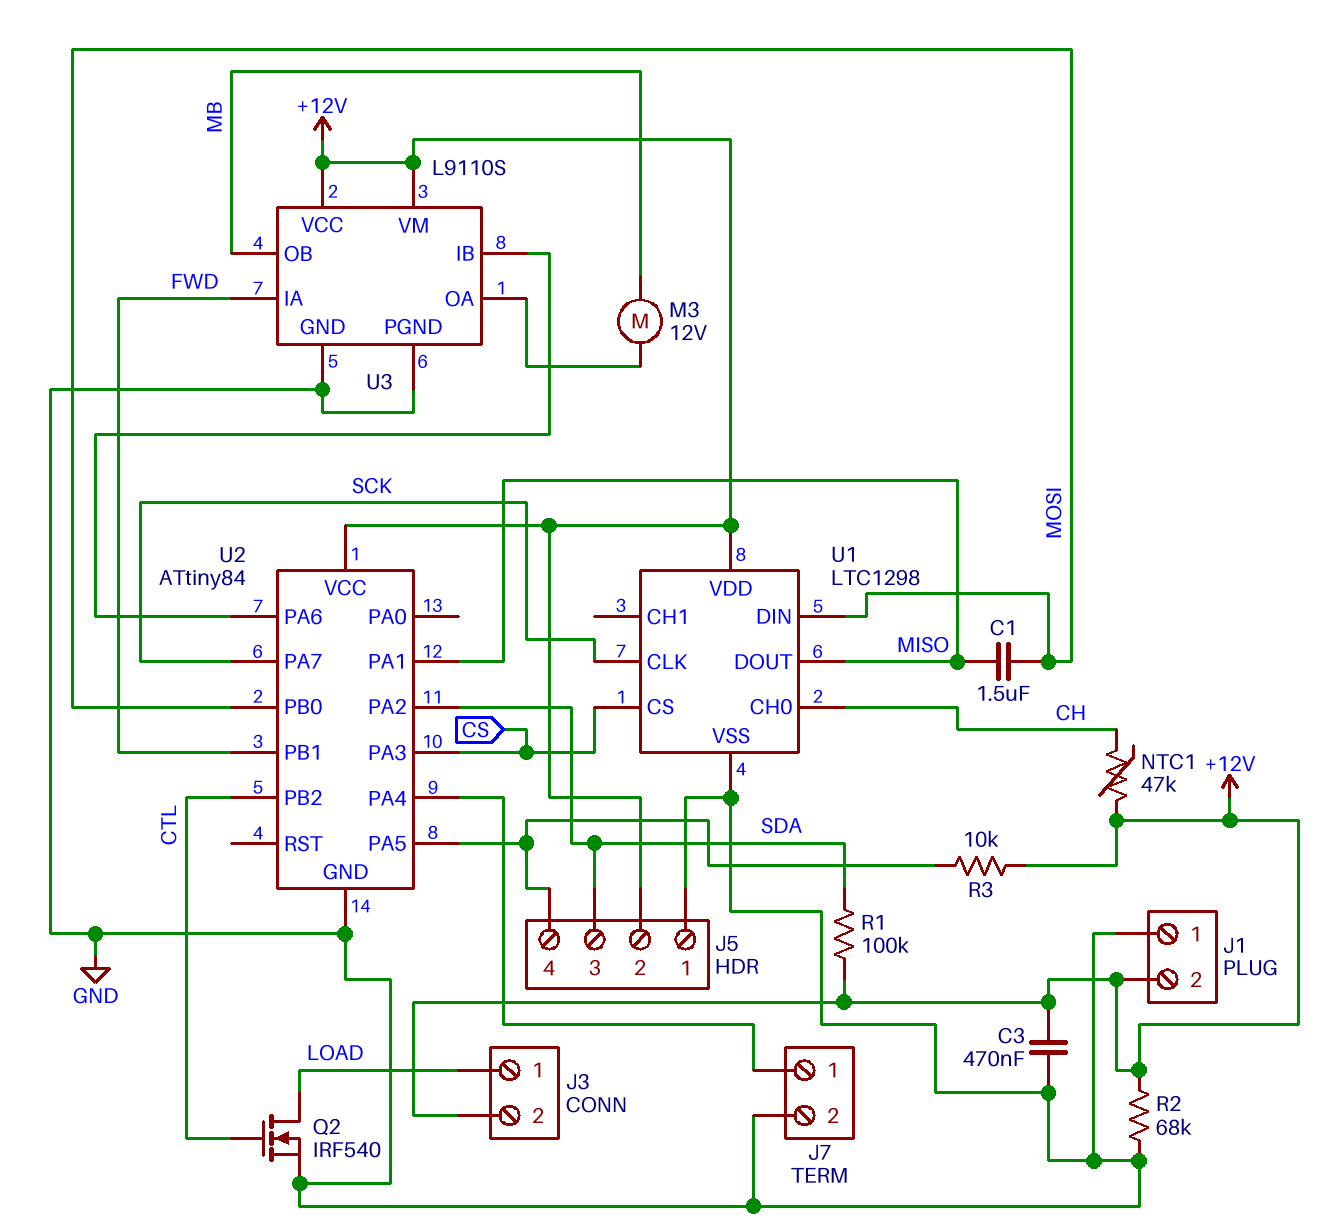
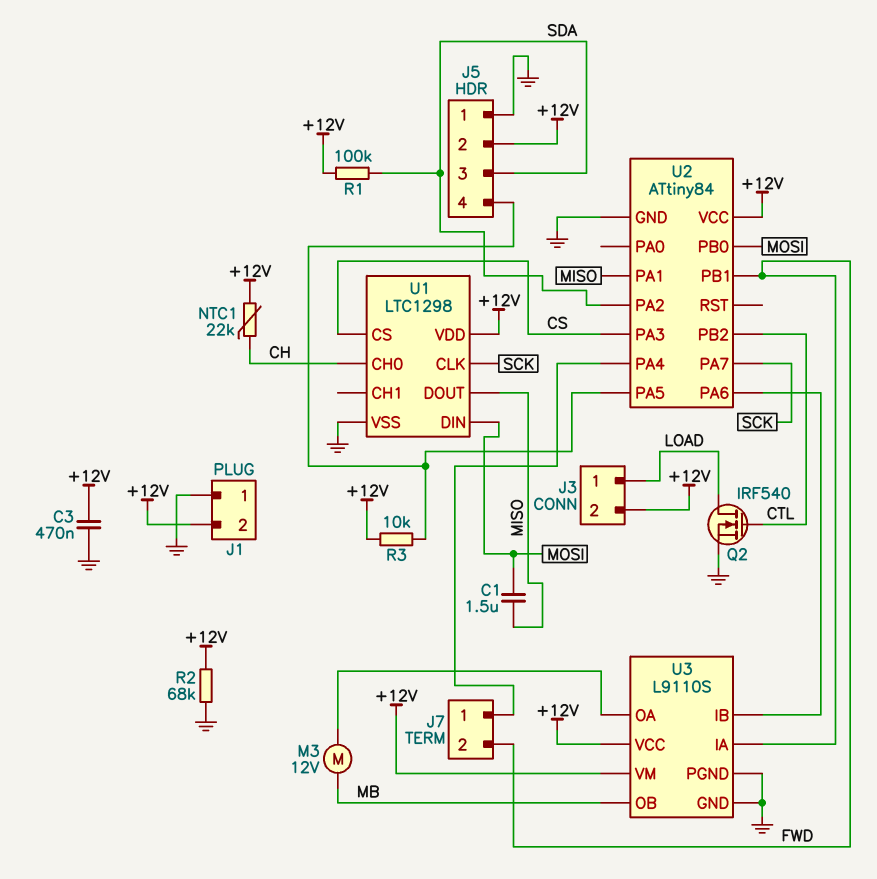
J7 pin 2: GND -> FWD
NTC1: 47k (+12V, CH) -> 22k (+12V, CH)

